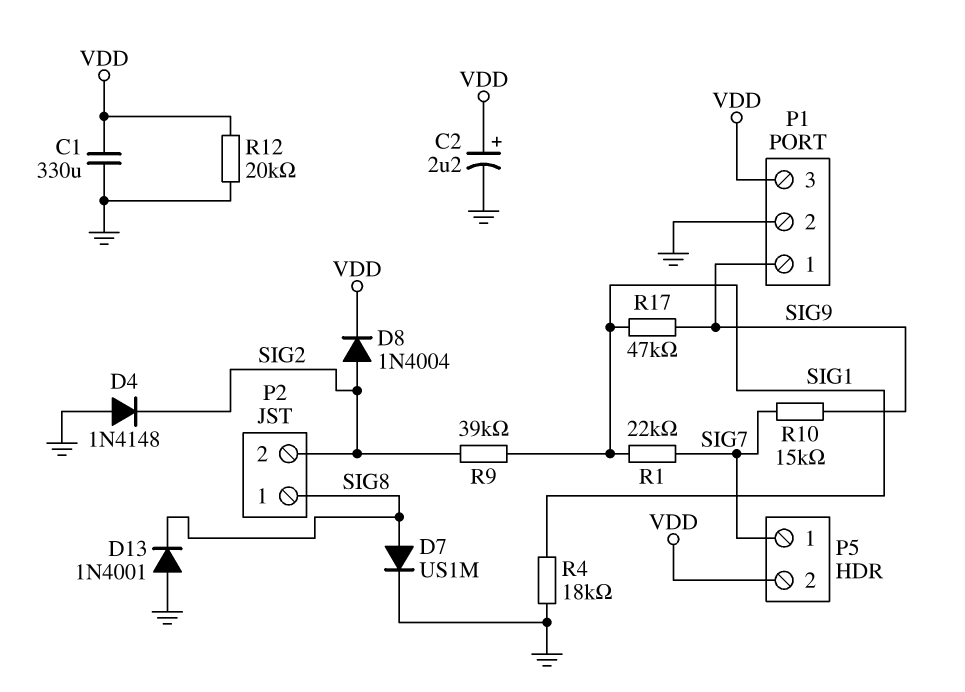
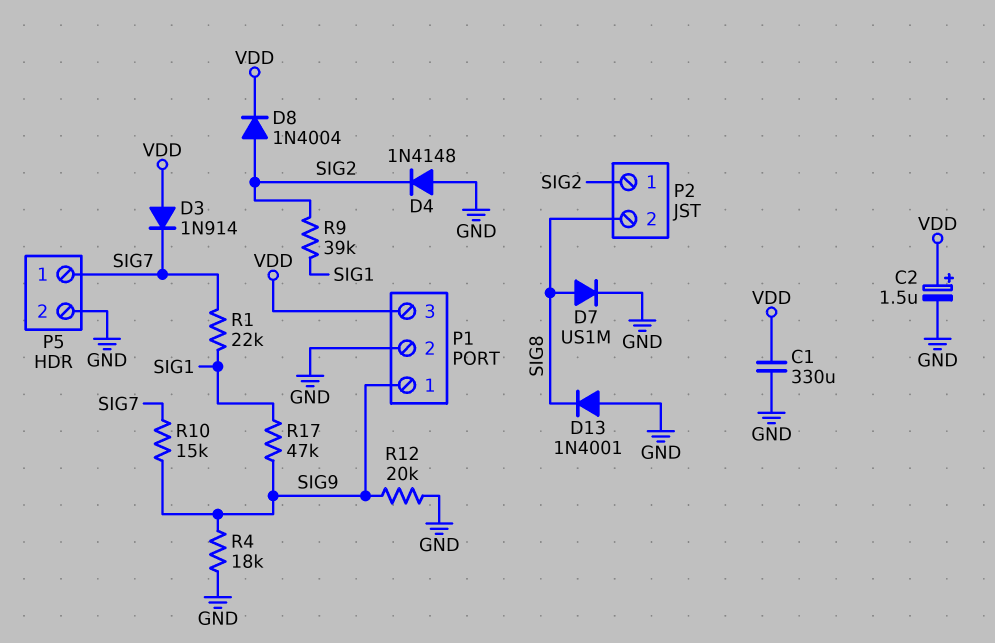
C2: 2.2uF (plus VDD, minus GND) -> 1.5uF (plus VDD, minus GND)
D3: none -> diode 1N914 (A VDD, K SIG7)
P2 pin 1: SIG8 -> SIG2
P2 pin 2: SIG2 -> SIG8
P5 pin 2: VDD -> GND
R4: 18k (GND, SIG1) -> 18k (GND, SIG9)
R12: 20k (GND, VDD) -> 20k (GND, SIG9)

